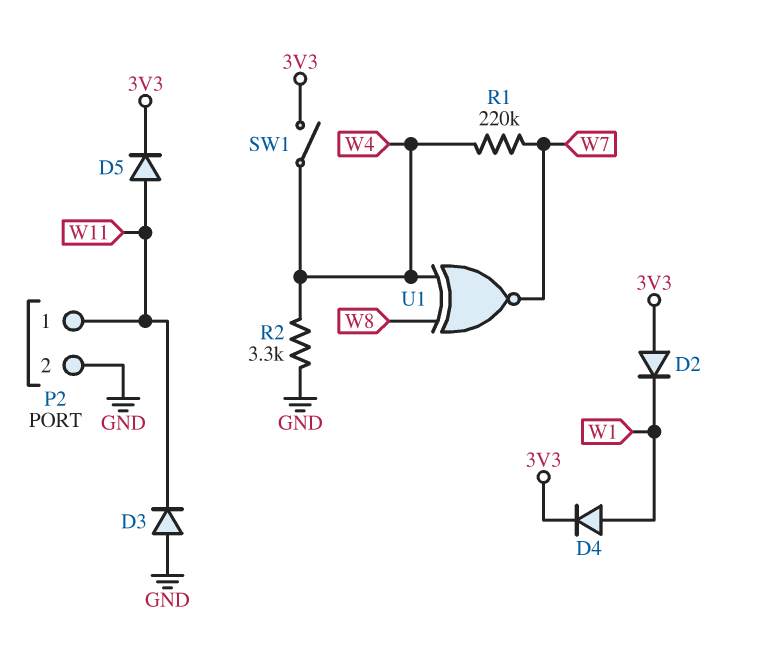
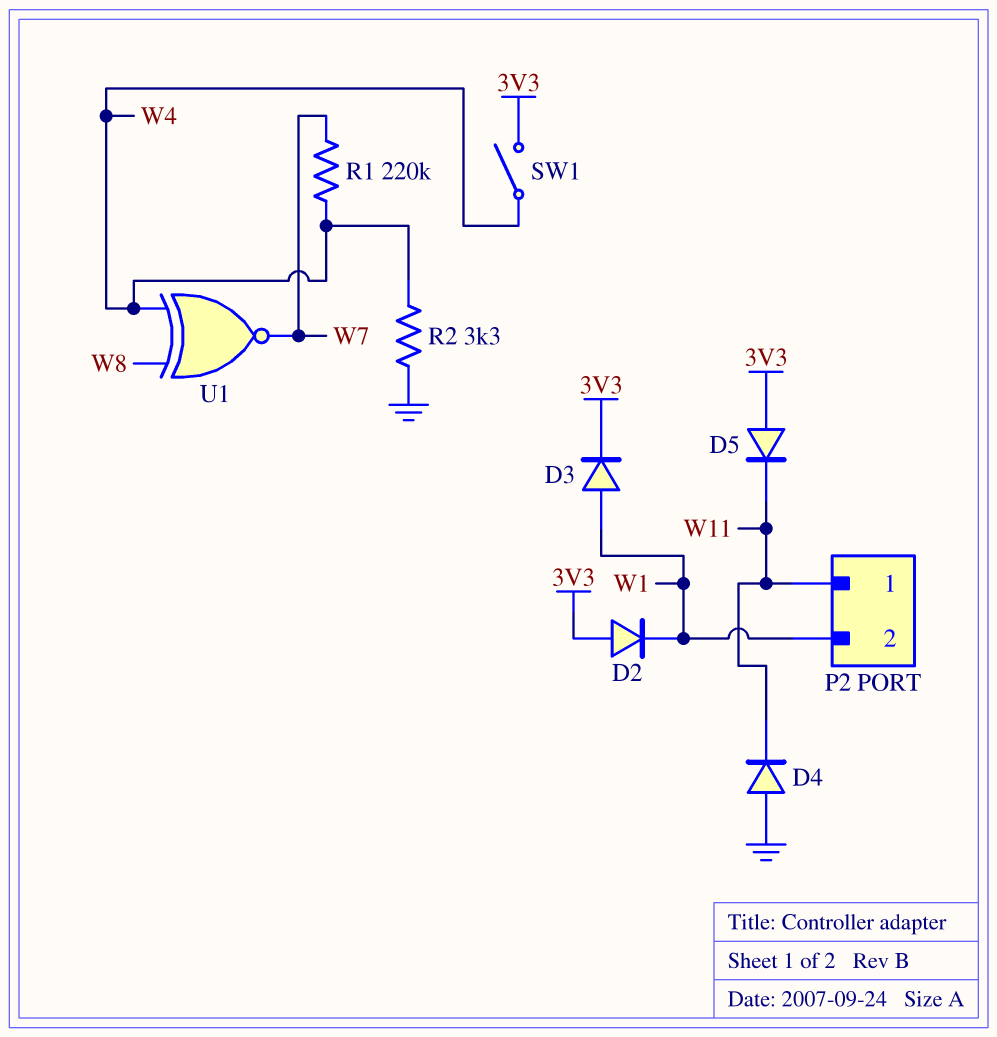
D3: diode (A GND, K W11) -> diode (A W1, K 3V3)
D4: diode (A W1, K 3V3) -> diode (A GND, K W11)
D5: diode (A W11, K 3V3) -> diode (A 3V3, K W11)
P2 pin 2: GND -> W1

